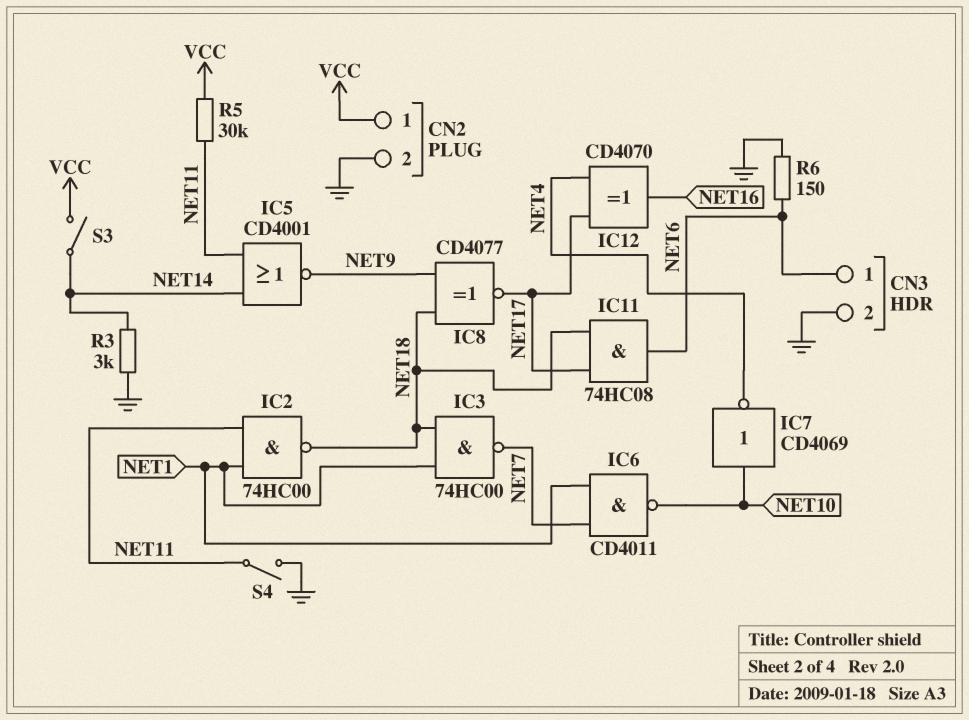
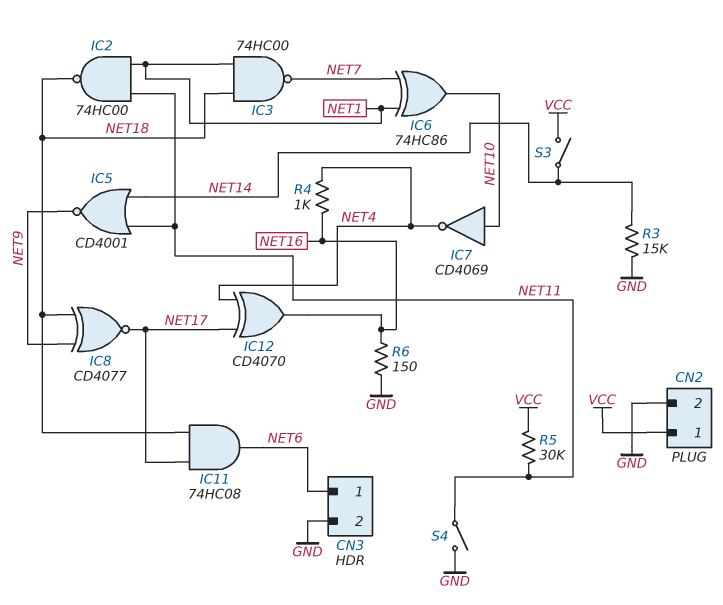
IC6: NAND CD4011 (in NET1, in NET7, out NET10) -> XOR 74HC86 (in NET1, in NET7, out NET10)
R3: 3k (GND, NET14) -> 15k (GND, NET14)
R4: none -> 1k (NET4, NET16)
R6: 150 (GND, NET6) -> 150 (GND, NET16)

